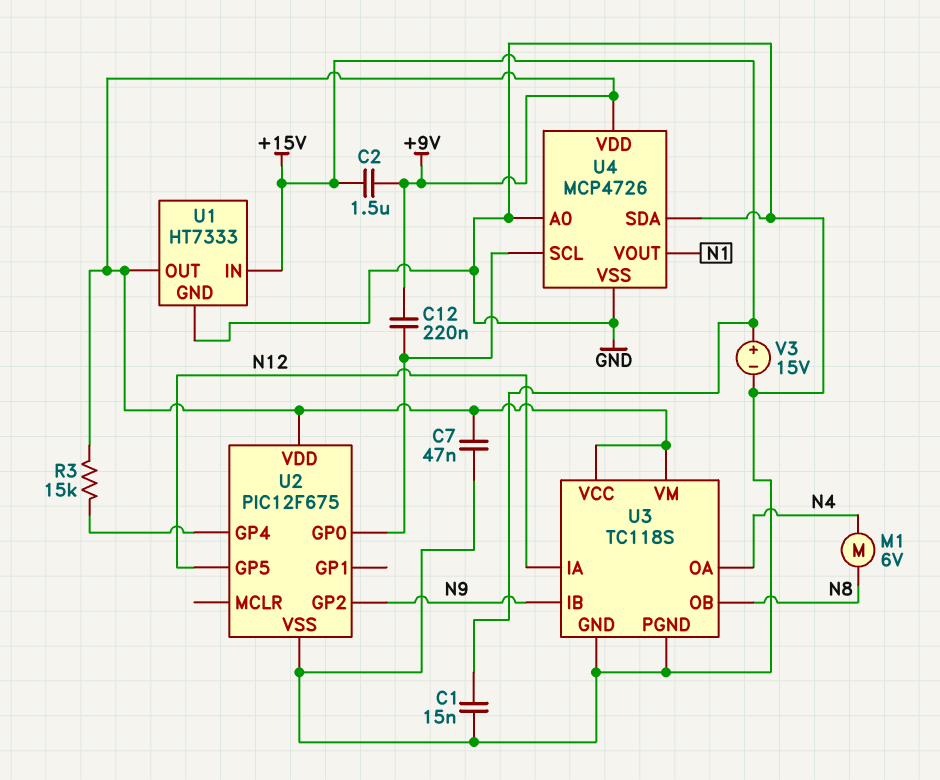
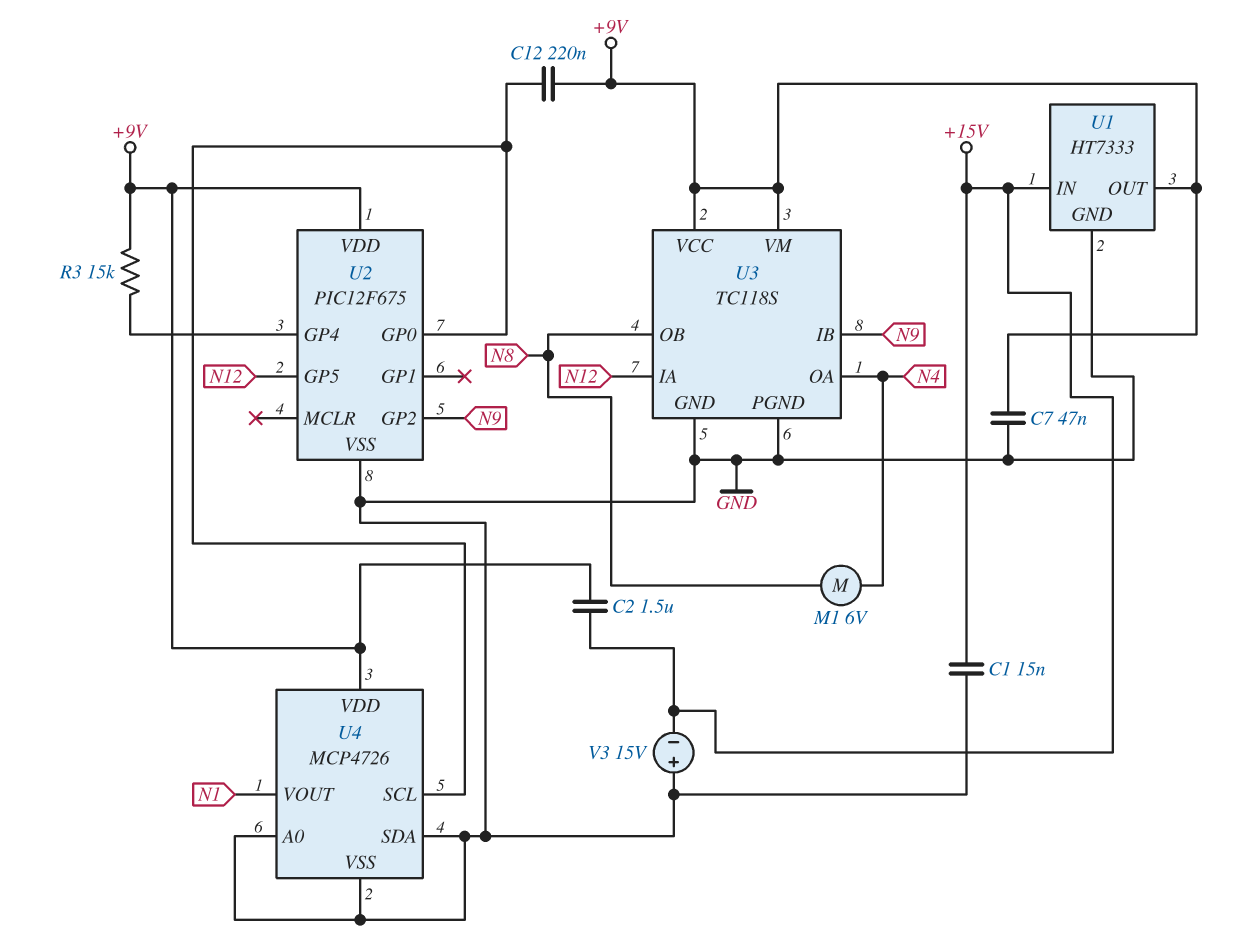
V3: 15V (plus +15V, minus GND) -> 15V (plus GND, minus +15V)

